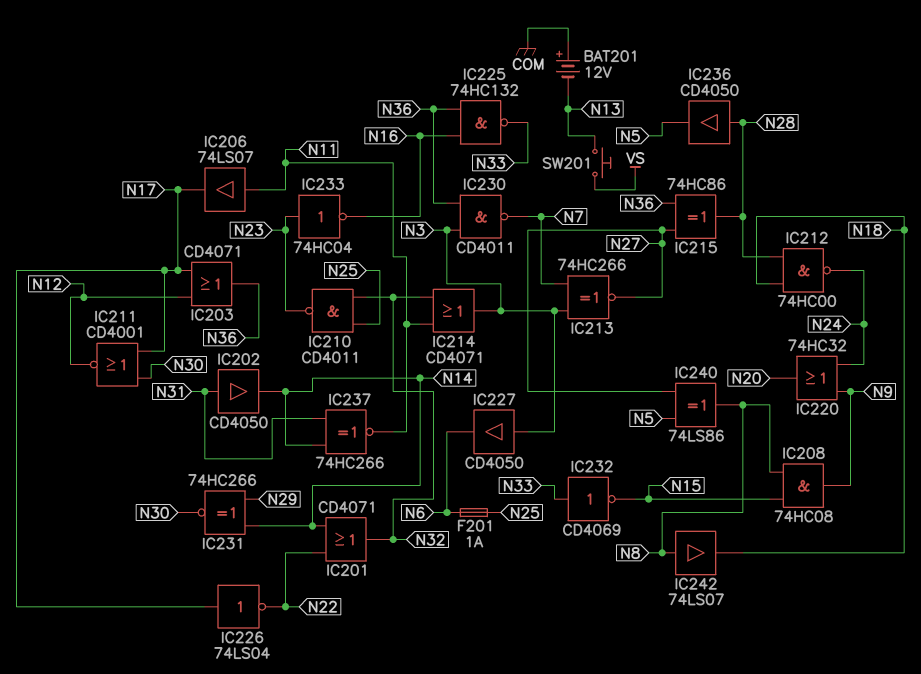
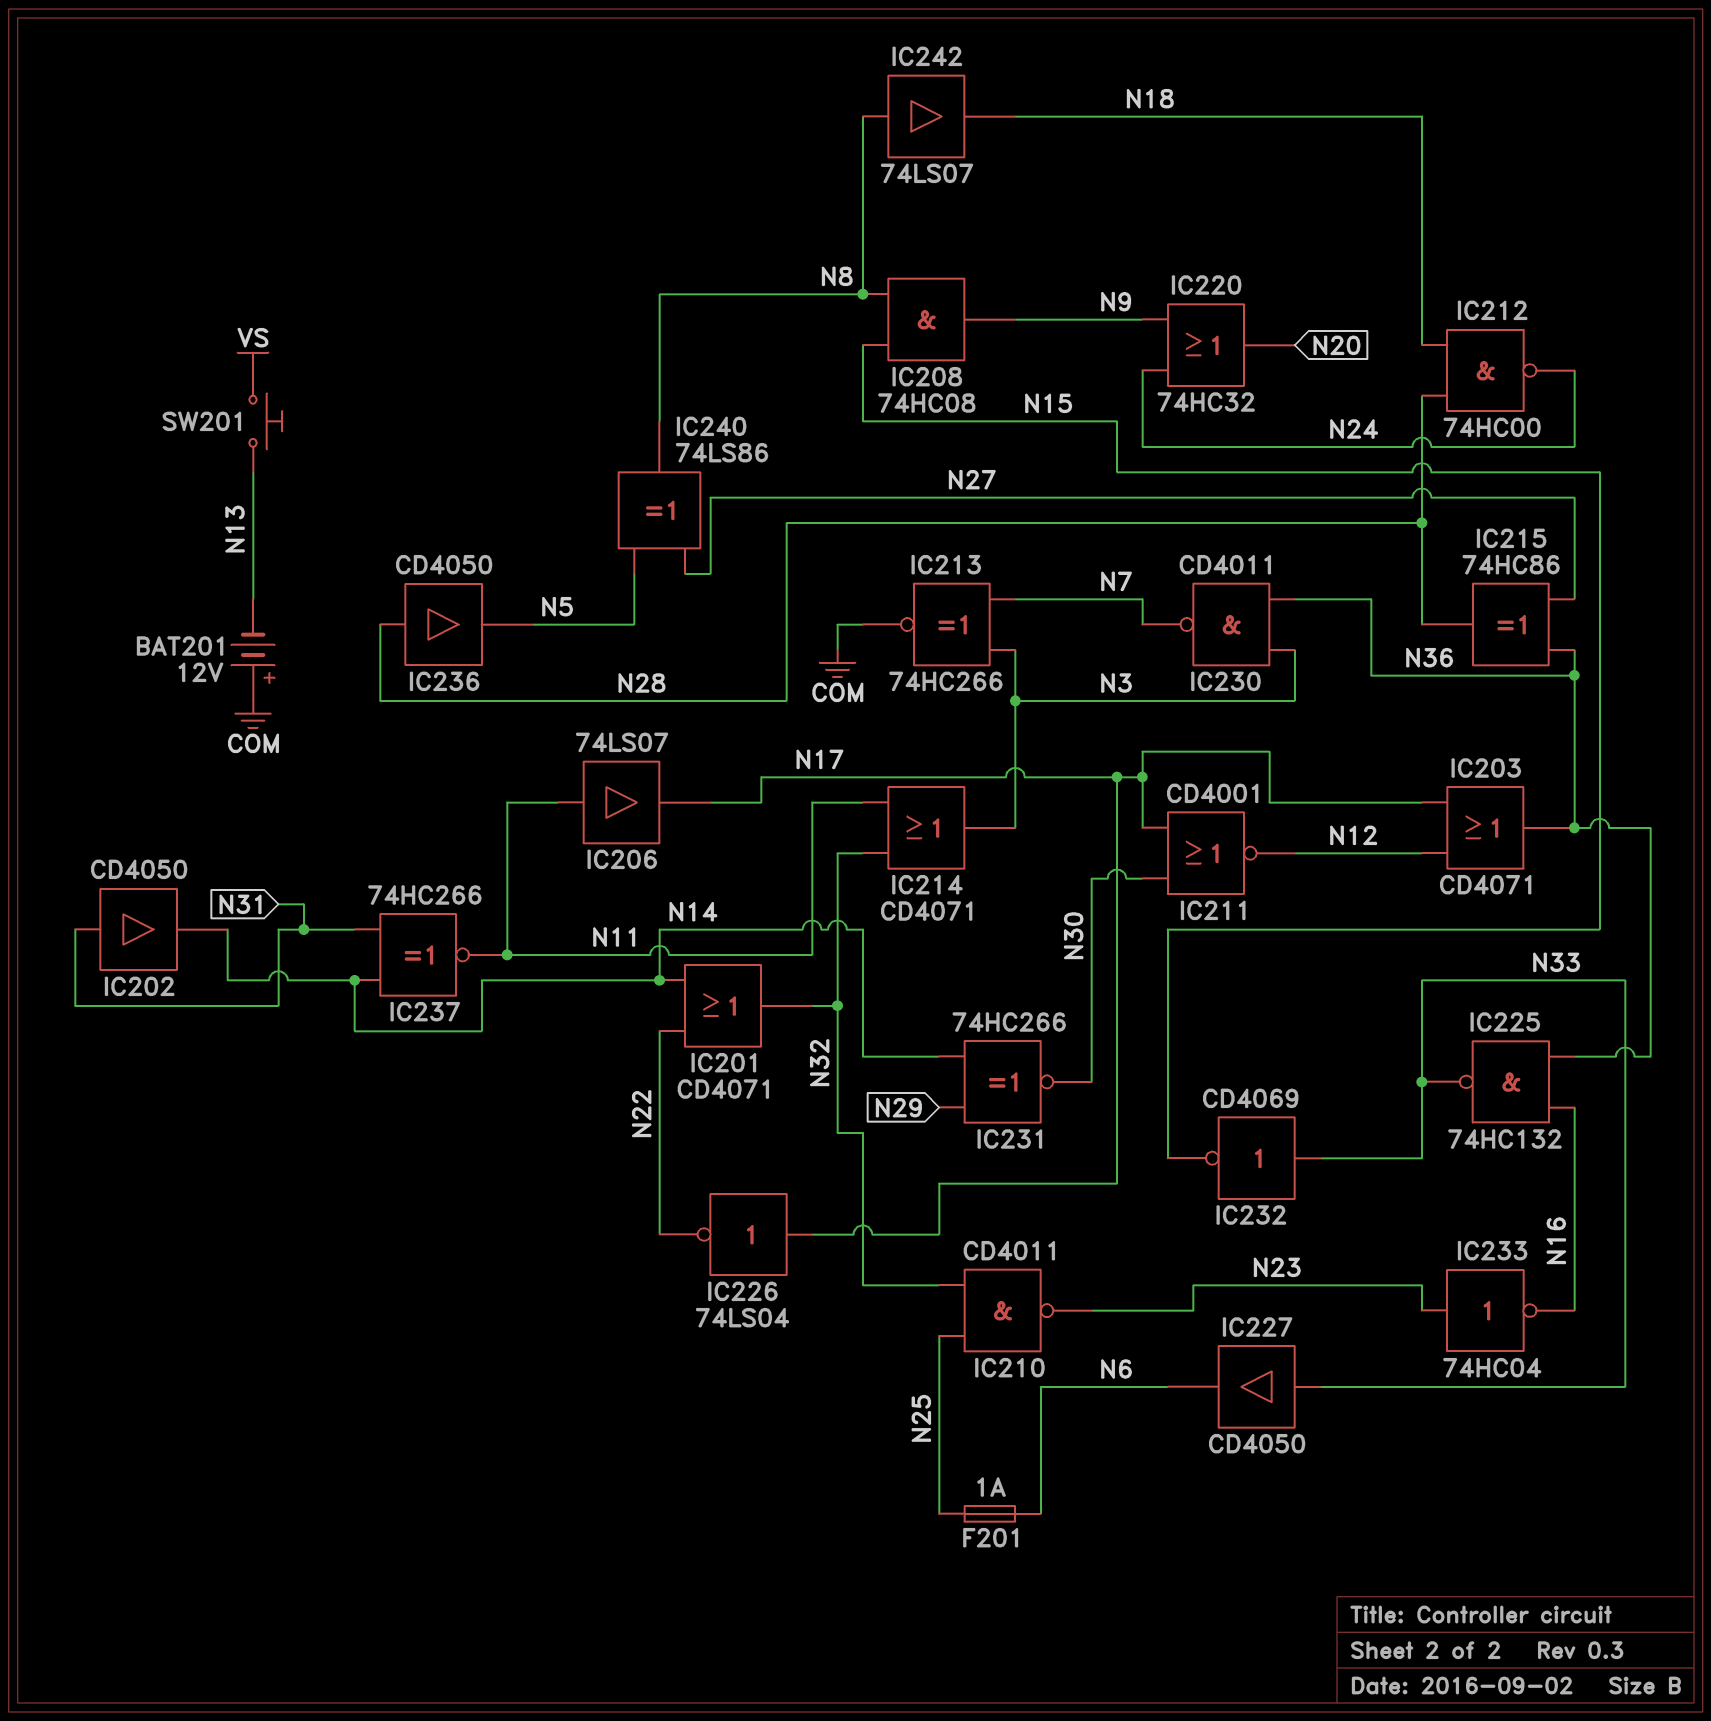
IC213: XNOR 74HC266 (in N3, in N7, out N27) -> XNOR 74HC266 (in N3, in N7, out COM)
IC227: buffer CD4050 (in N3, out N6) -> buffer CD4050 (in N33, out N6)

